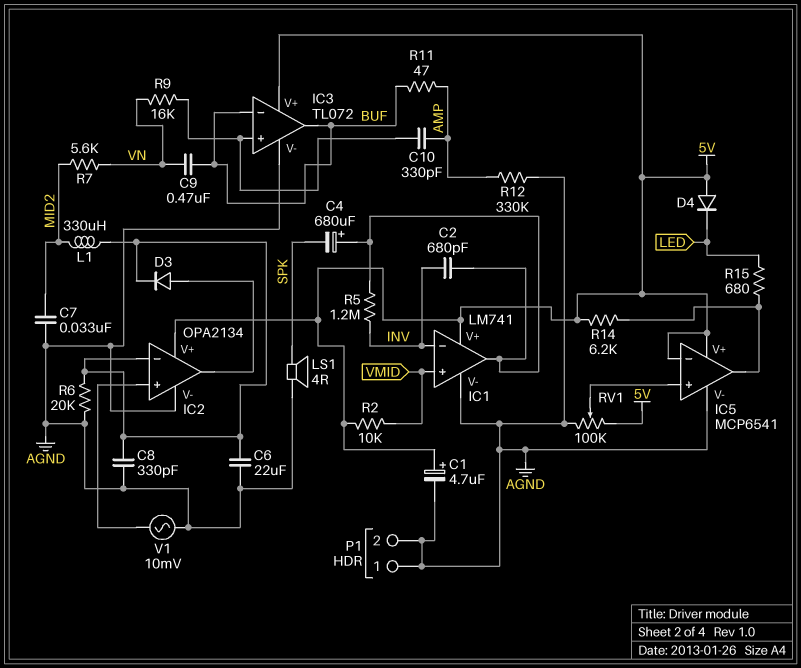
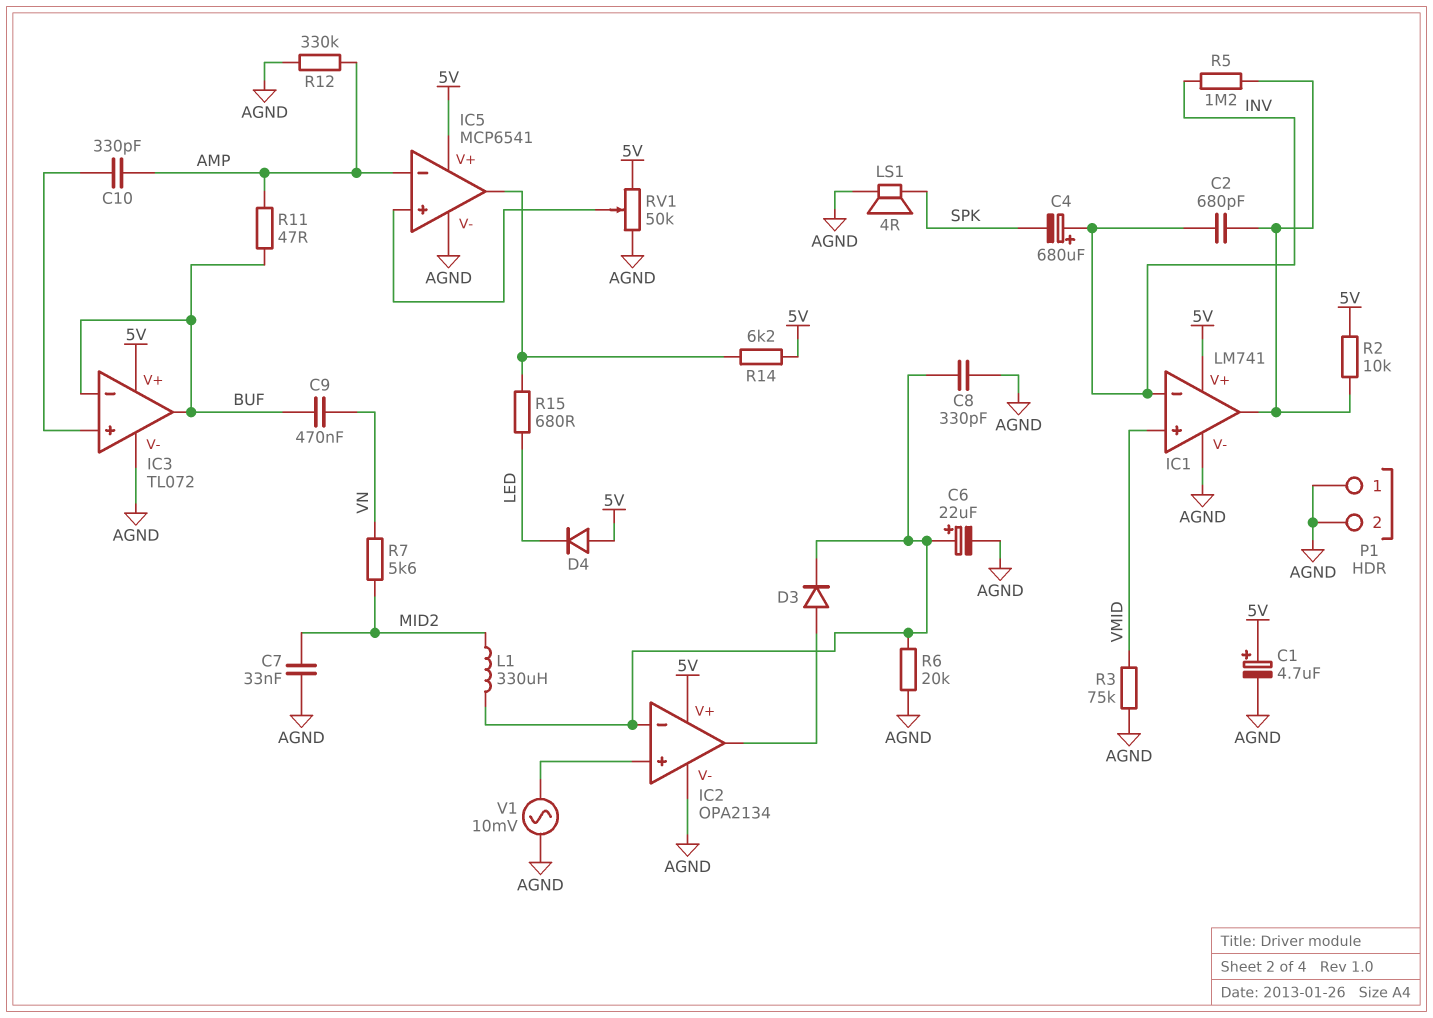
C4: 680uF (plus IC1/out, minus SPK) -> 680uF (plus INV, minus SPK)
C6: 22uF (AGND, IC2/in-) -> 22uF (plus IC2/in-, minus AGND)
IC5 pin in-: 5V -> AMP
R2: 10k (5V, VMID) -> 10k (5V, IC1/out)
R3: none -> 75k (AGND, VMID)
R9: 16k (IC3/in+, VN) -> none
RV1: 100k (5V, AGND, wiper IC5/in+) -> 50k (5V, AGND, wiper IC5/in+)

